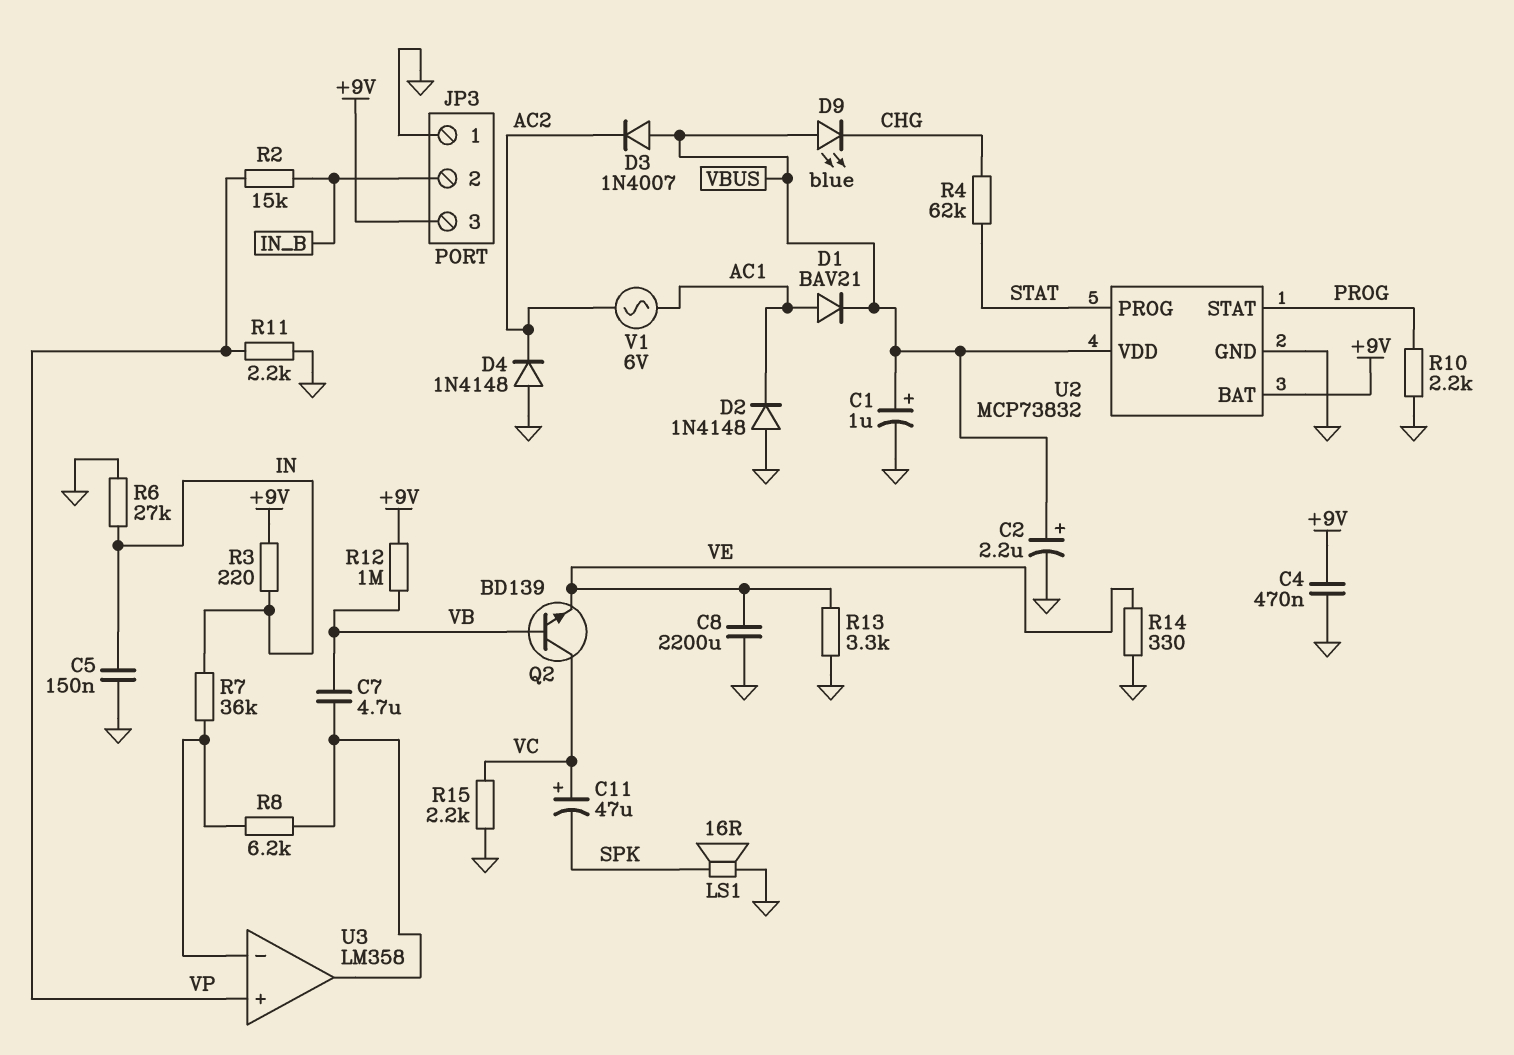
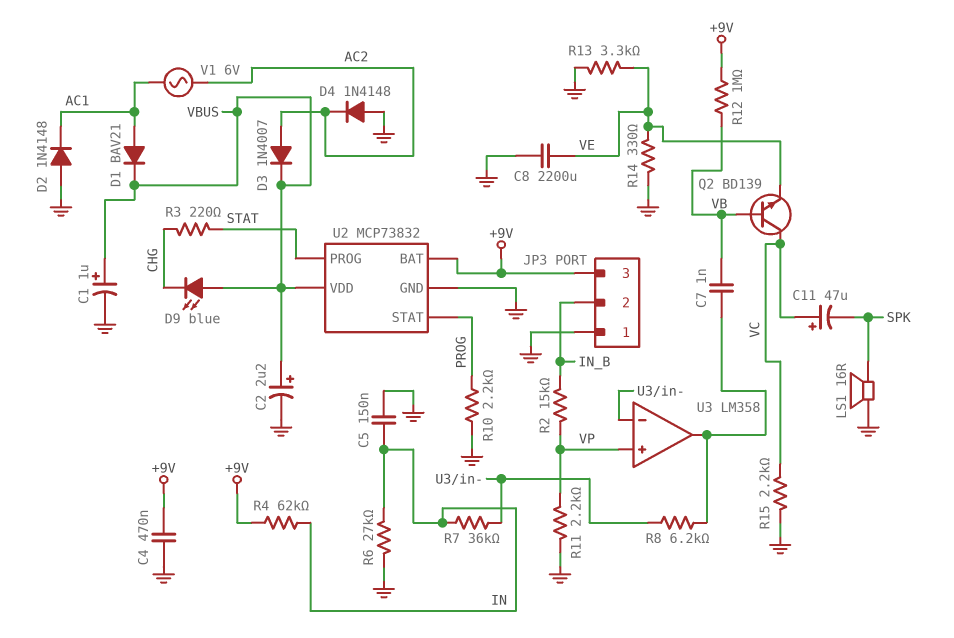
C7: 4.7uF (U3/out, VB) -> 1nF (U3/out, VB)
D3: diode 1N4007 (A VBUS, K AC2) -> diode 1N4007 (A AC2, K VBUS)
R3: 220 (+9V, IN) -> 220 (CHG, STAT)
R4: 62k (CHG, STAT) -> 62k (+9V, IN)

